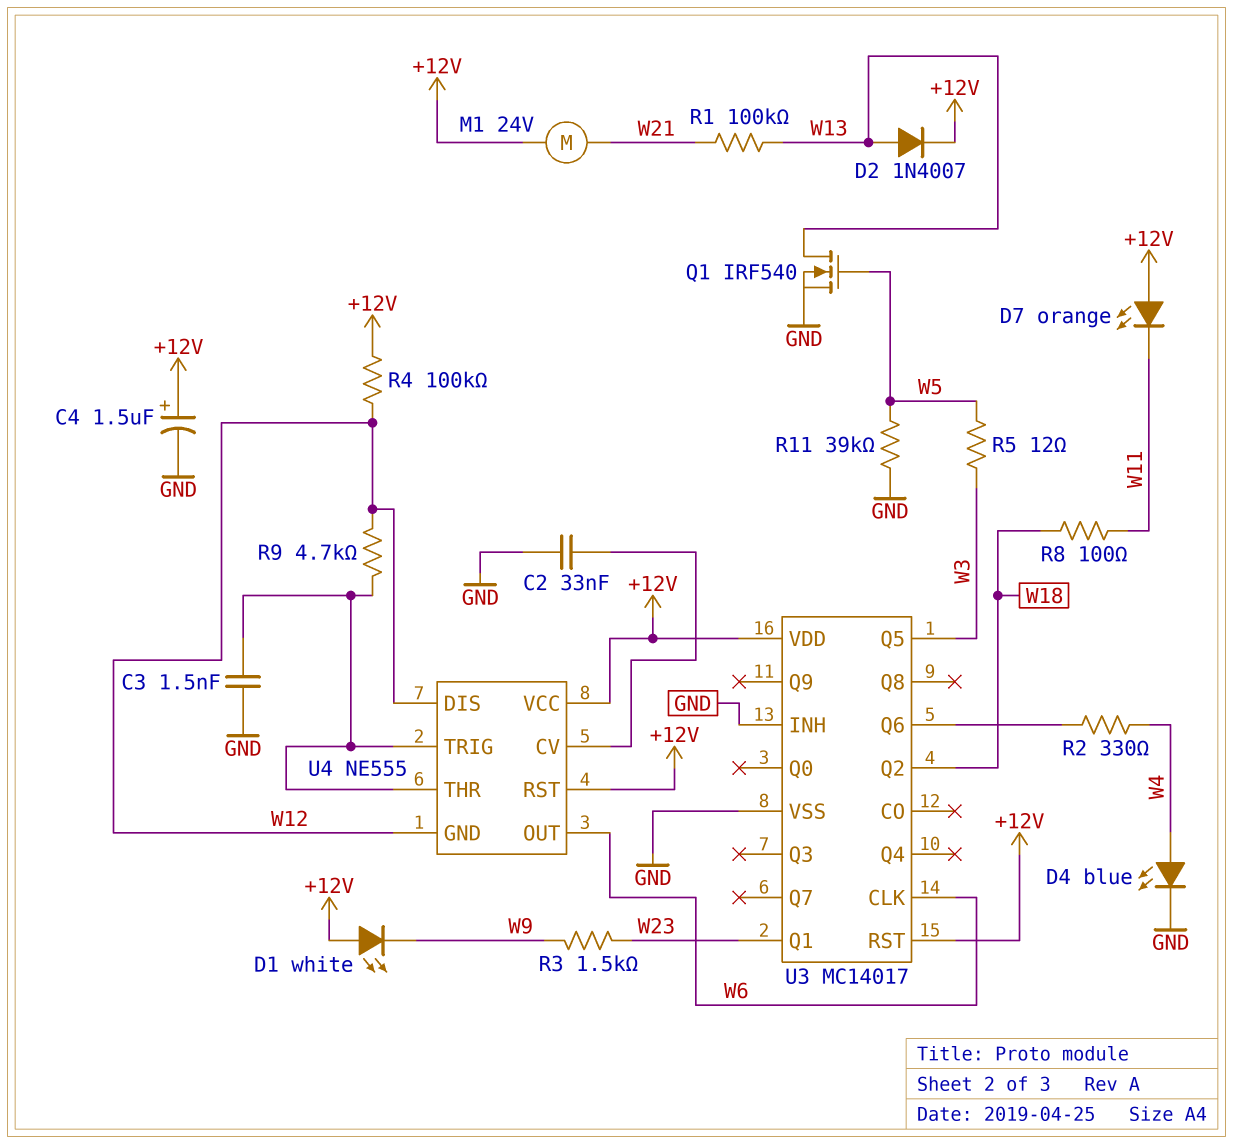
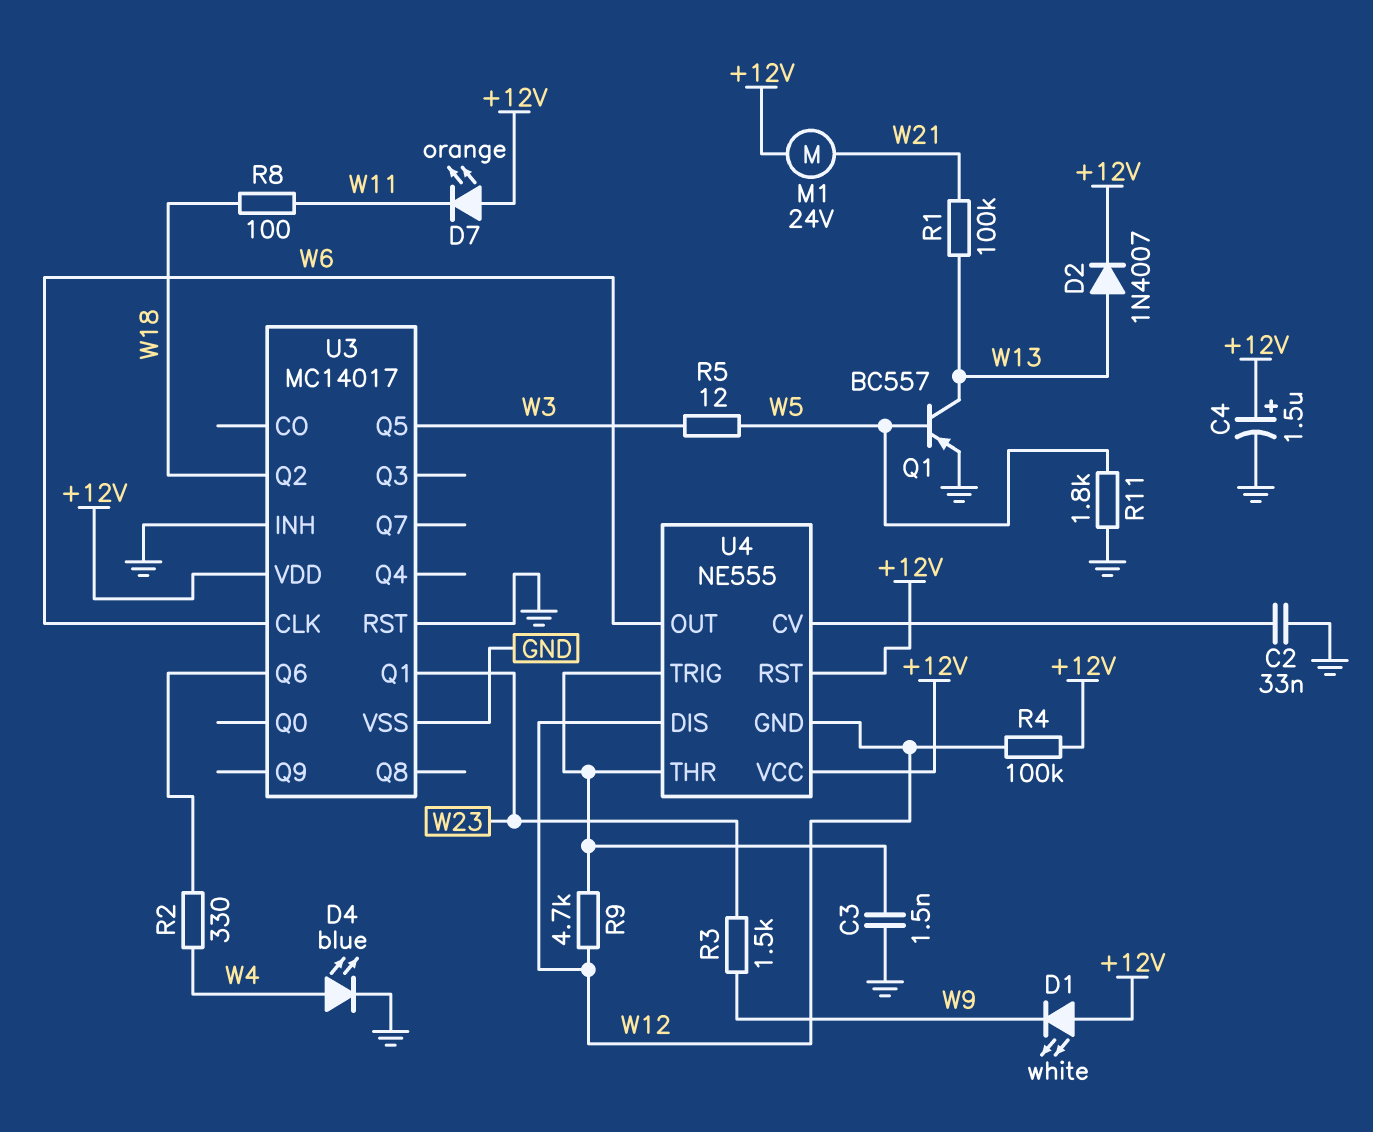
Q1: NMOS IRF540 (G W5, D W13, S GND) -> PNP BC557 (B W5, C W13, E GND)
R11: 39k (GND, W5) -> 1.8k (GND, W5)
U3 pin RST: +12V -> GND

